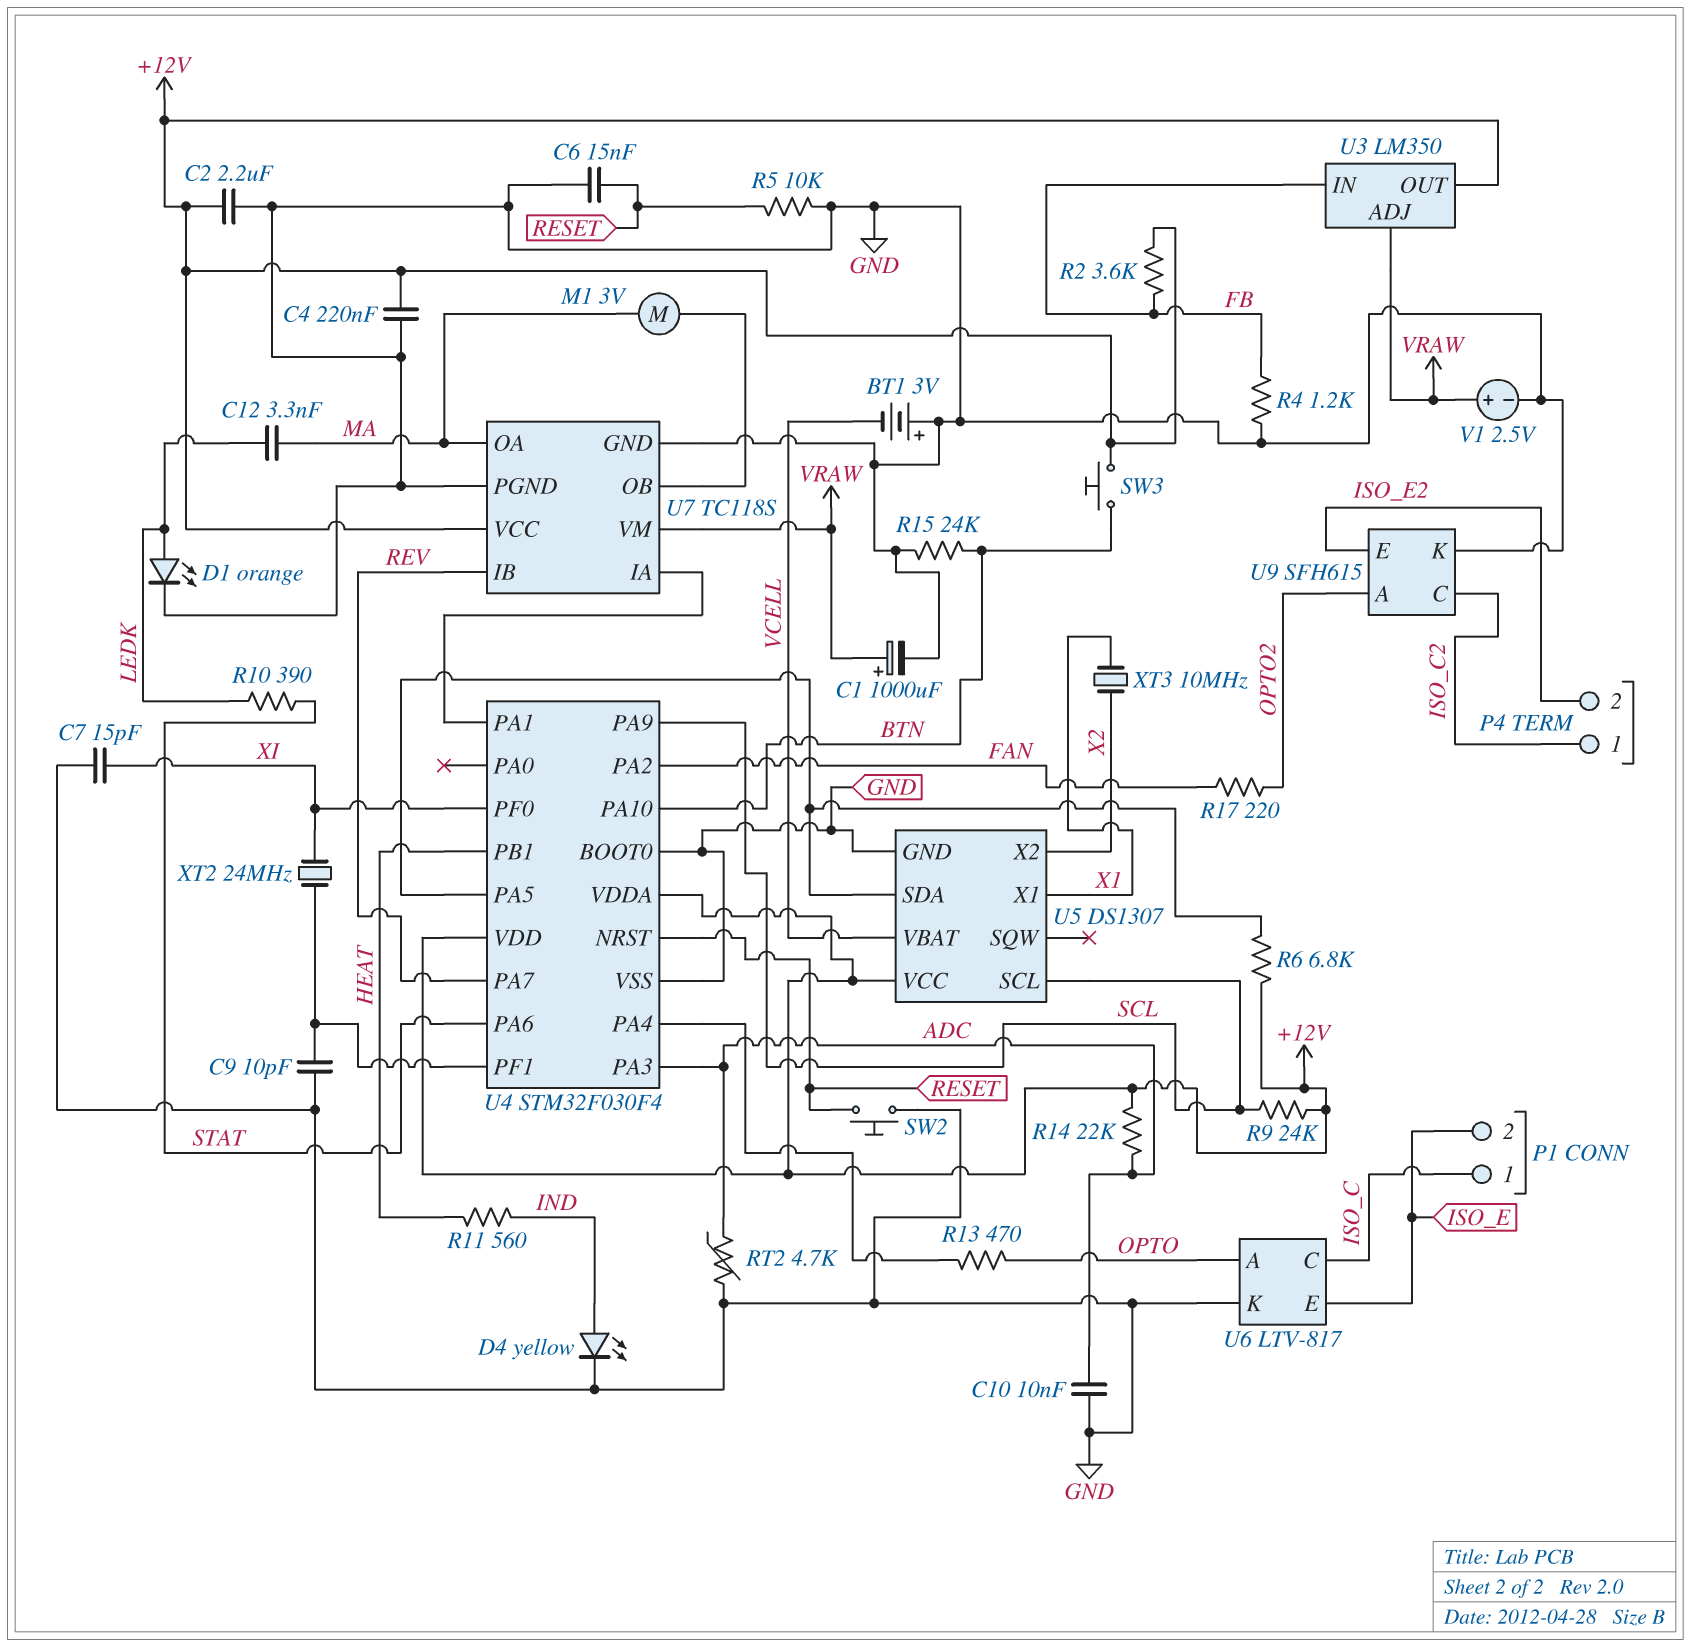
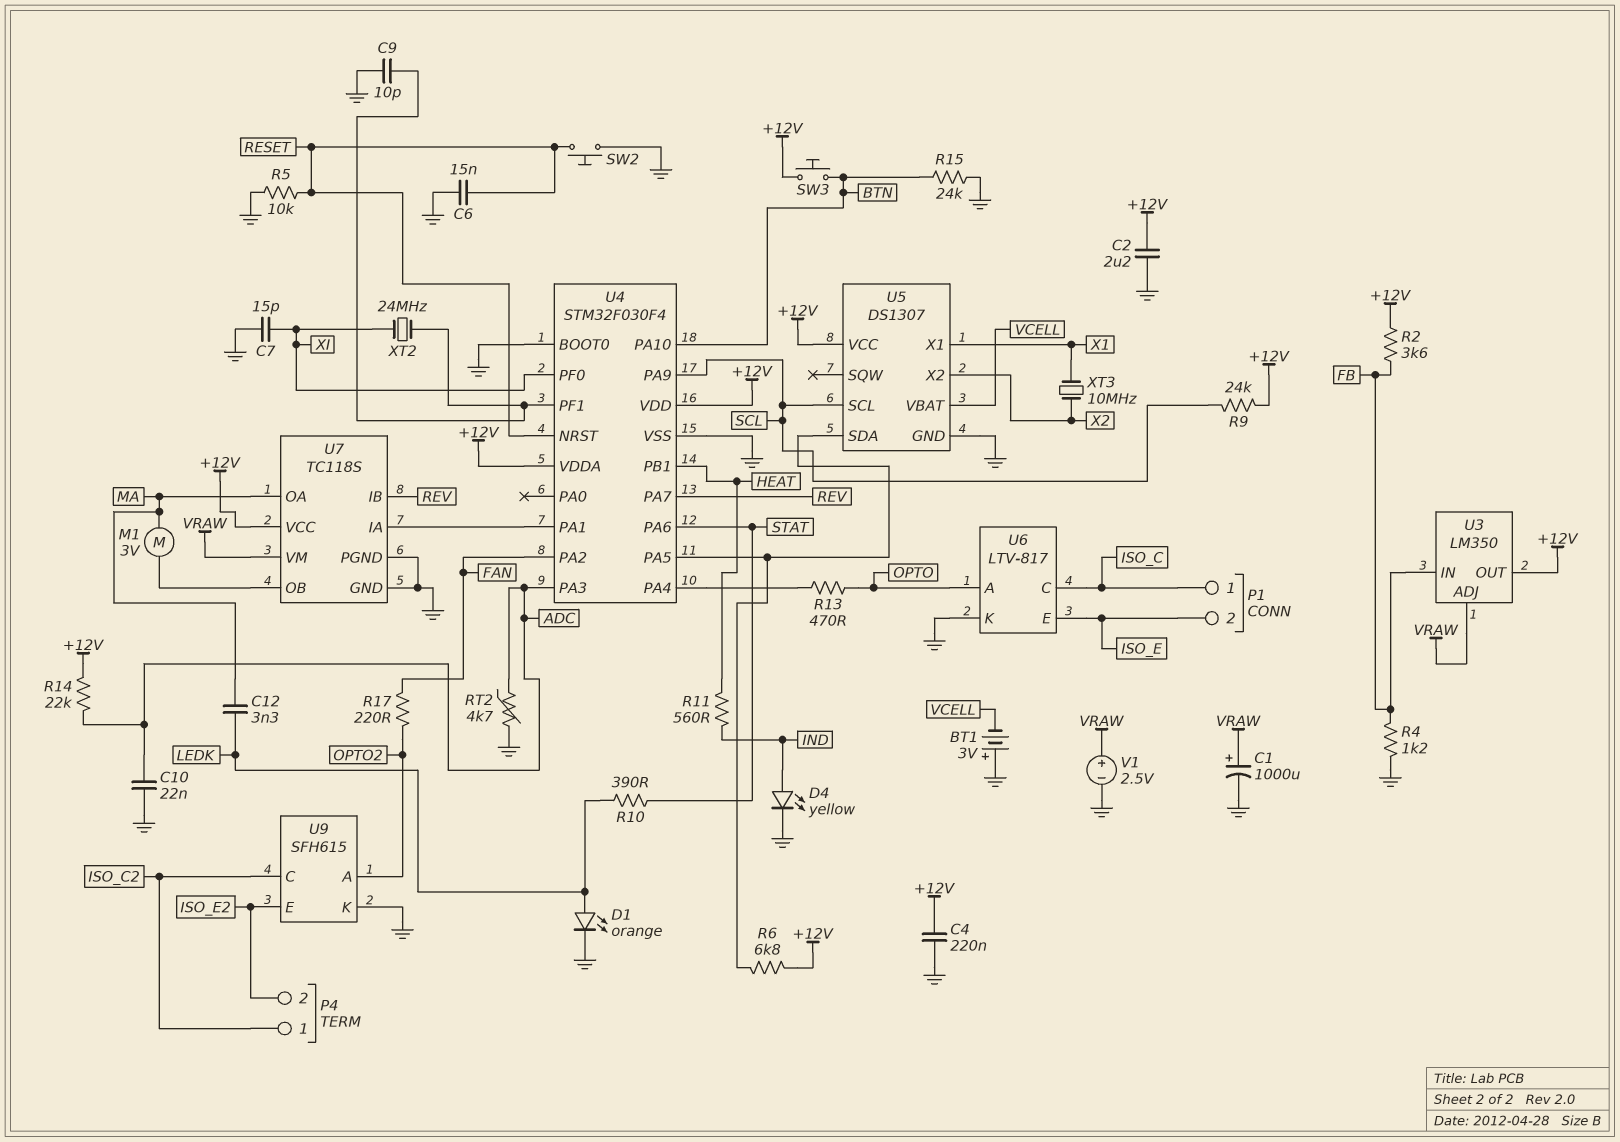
C10: 10nF (ADC, GND) -> 22nF (ADC, GND)

